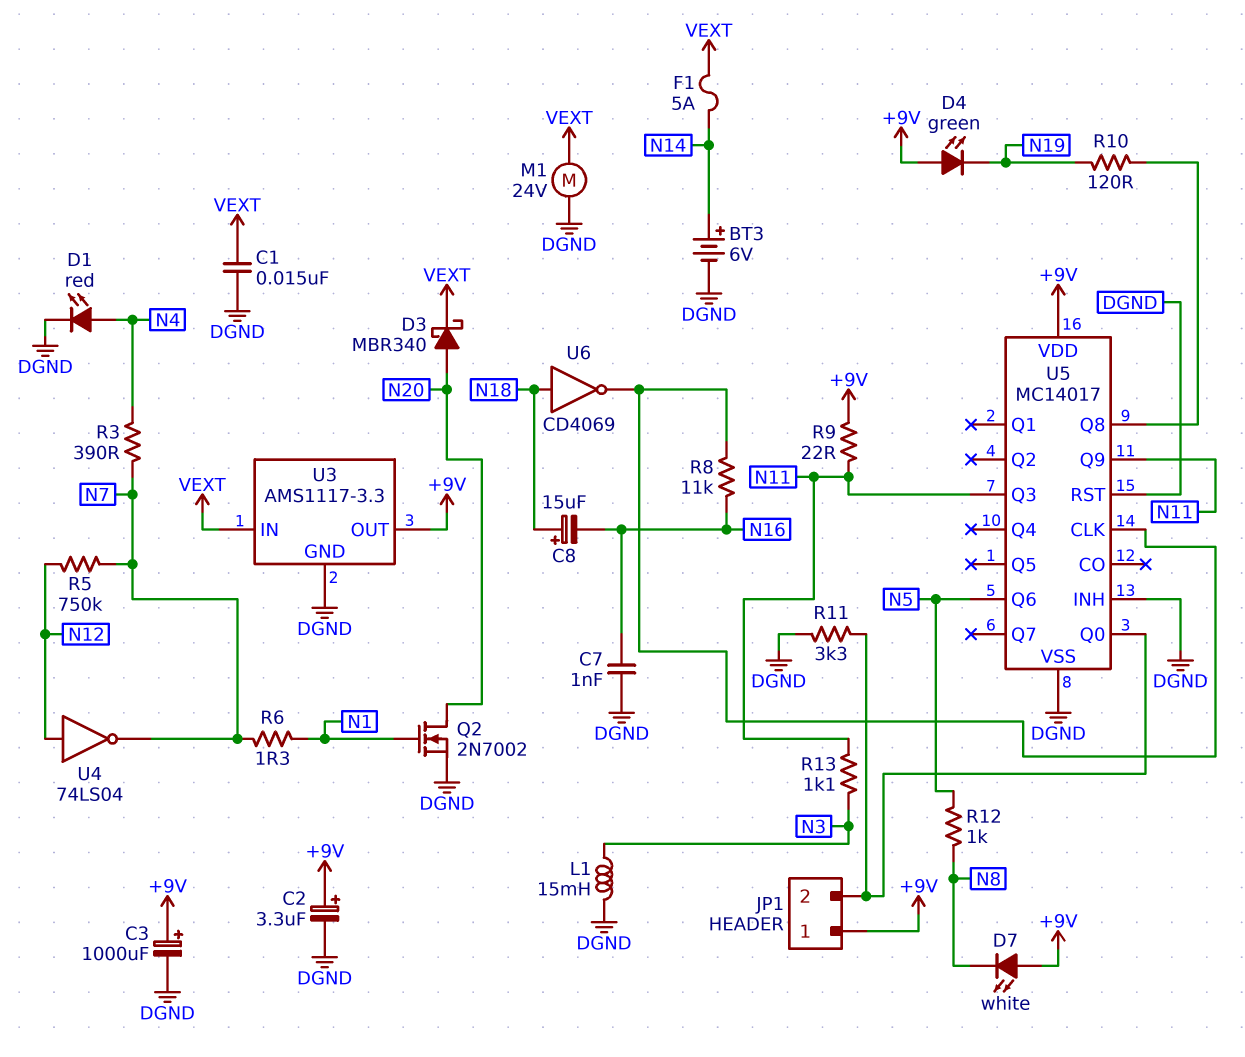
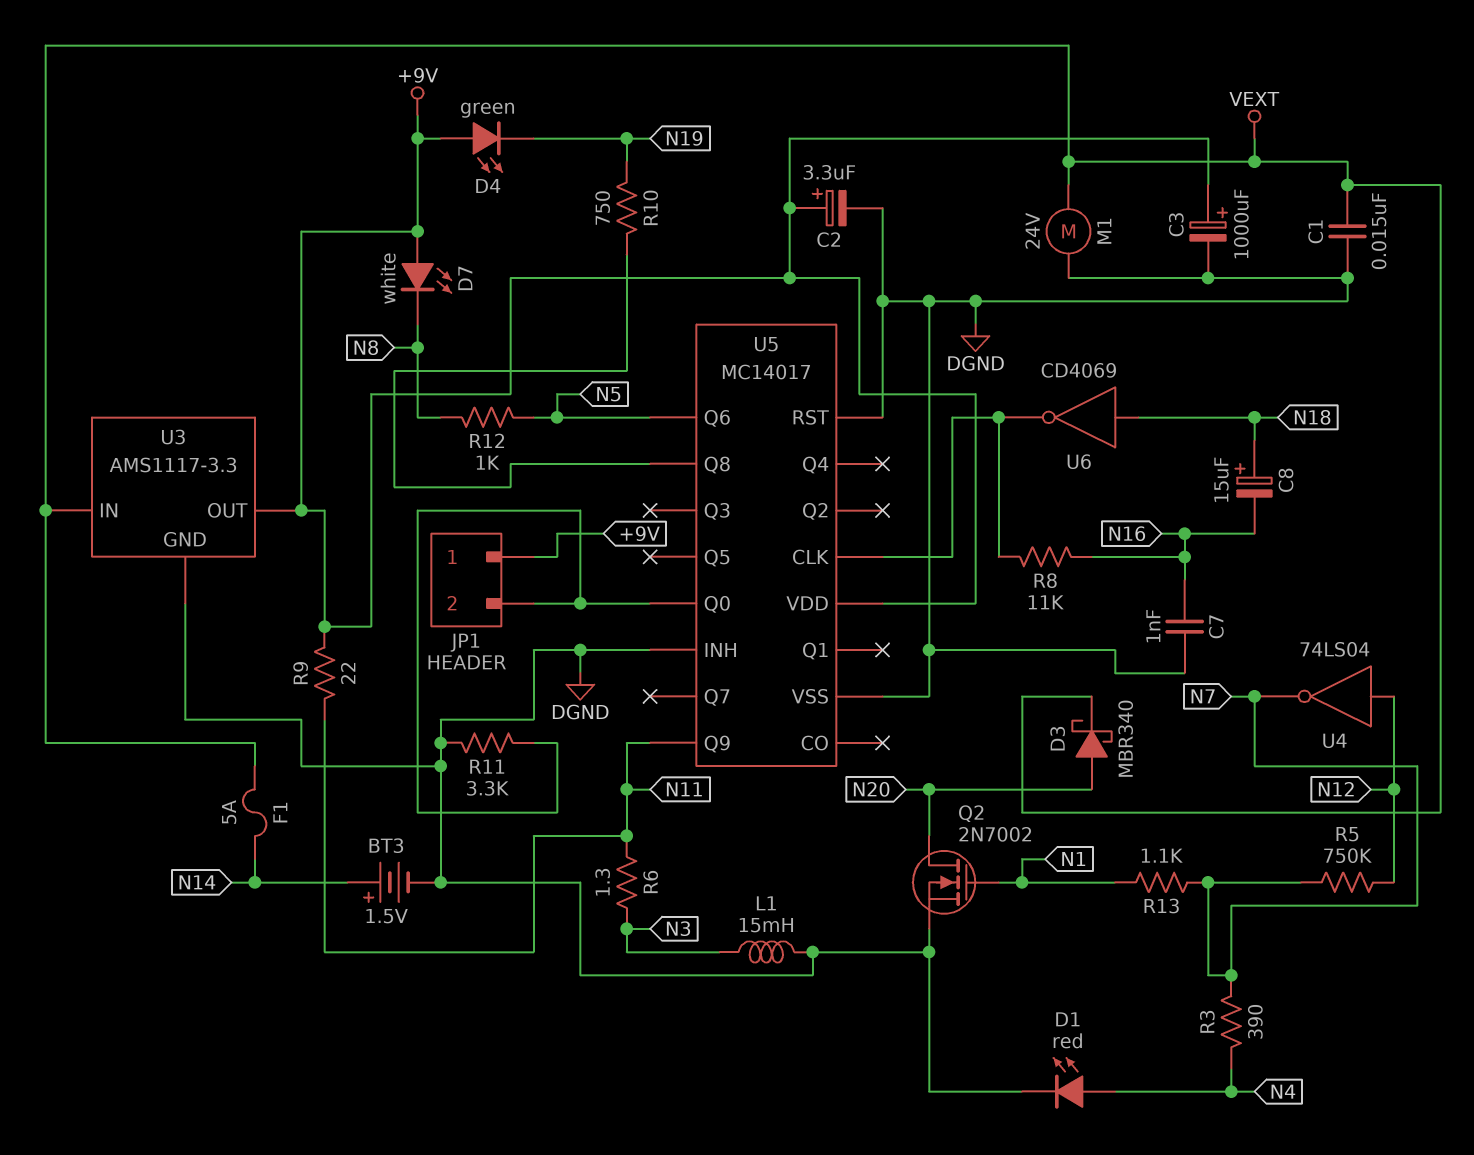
BT3: 6V (plus N14, minus DGND) -> 1.5V (plus N14, minus DGND)
R6: 1.3 (N1, N7) -> 1.3 (N3, N11)
R10: 120 (N19, U5/Q8) -> 750 (N19, U5/Q8)
R13: 1.1k (N3, N11) -> 1.1k (N1, N7)
U5 pin Q3: N11 -> none

